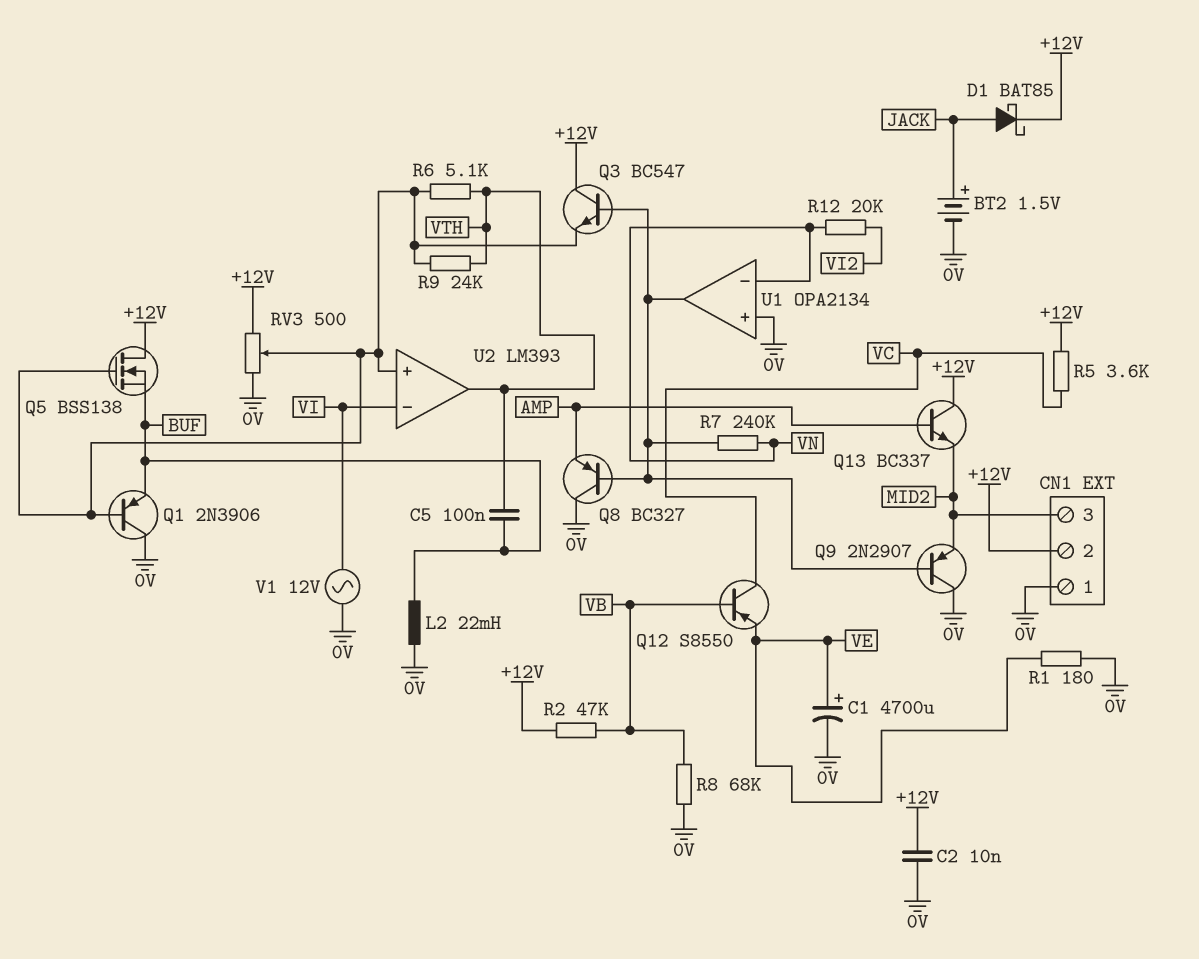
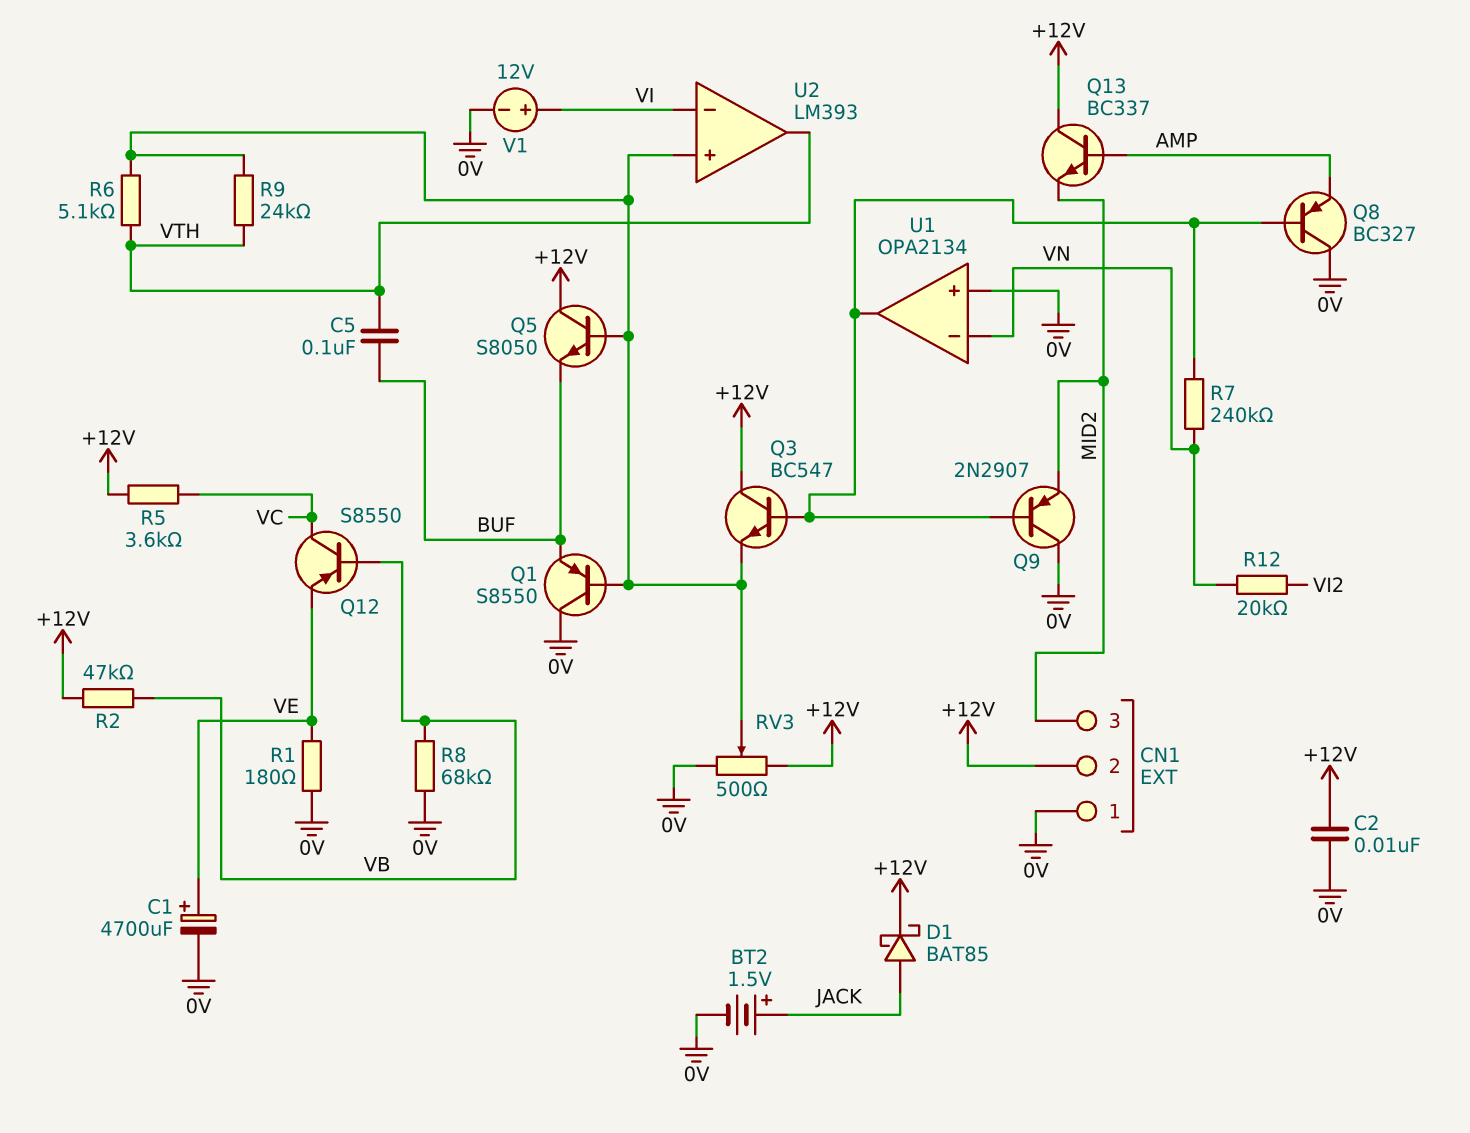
L2: 22mH (0V, BUF) -> none
Q1: PNP 2N3906 (B U2/in+, C 0V, E BUF) -> PNP S8550 (B U2/in+, C 0V, E BUF)
Q5: NMOS BSS138 (G U2/in+, D +12V, S BUF) -> NPN S8050 (B U2/in+, C +12V, E BUF)
V1: AC 12V (0V, VI) -> 12V (plus VI, minus 0V)

